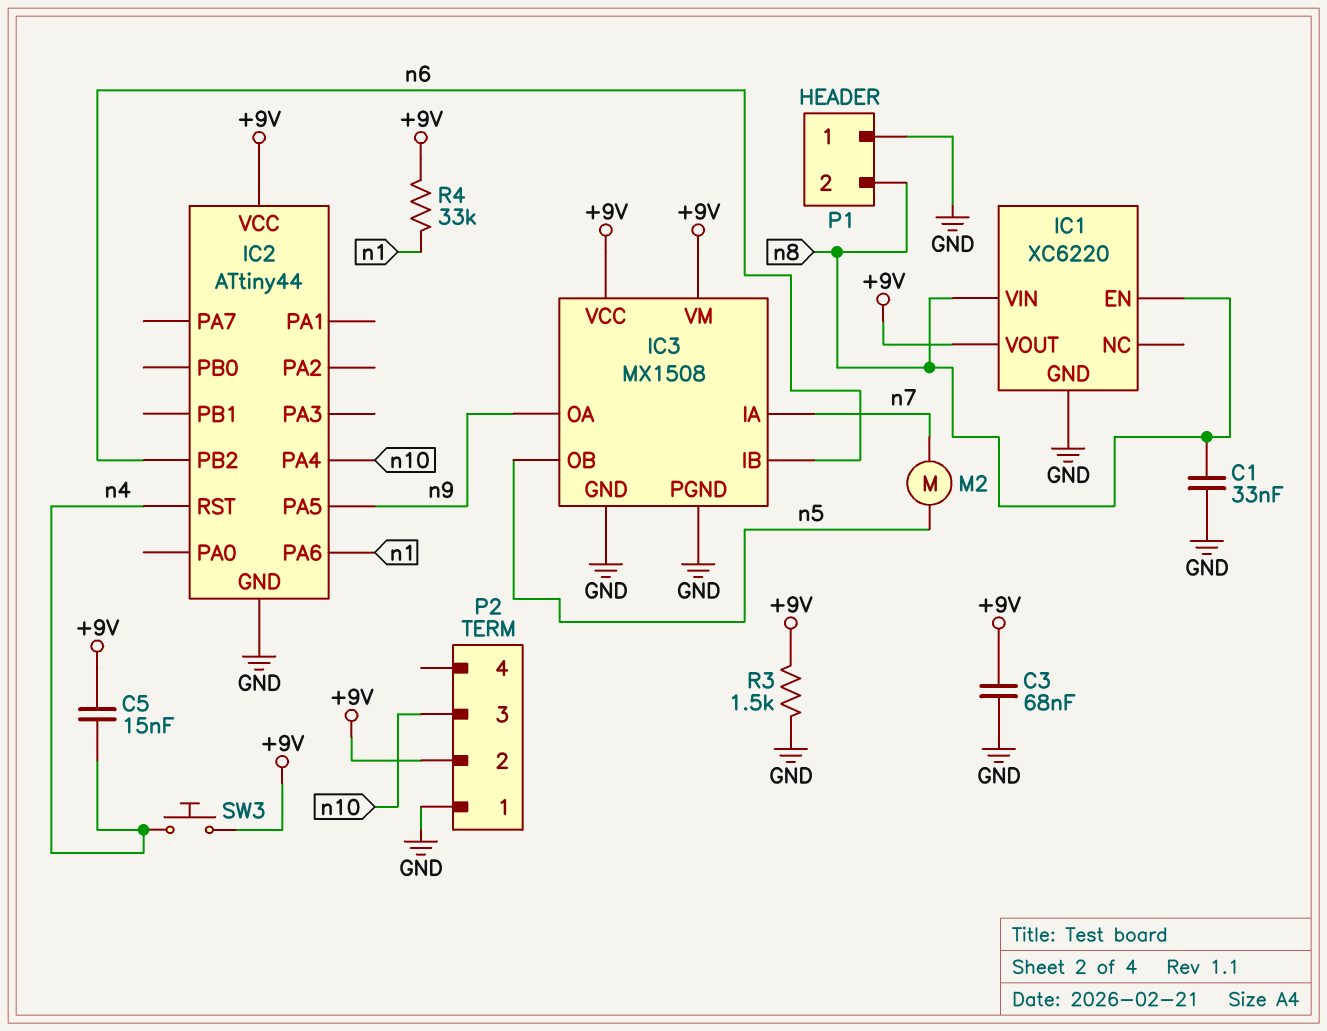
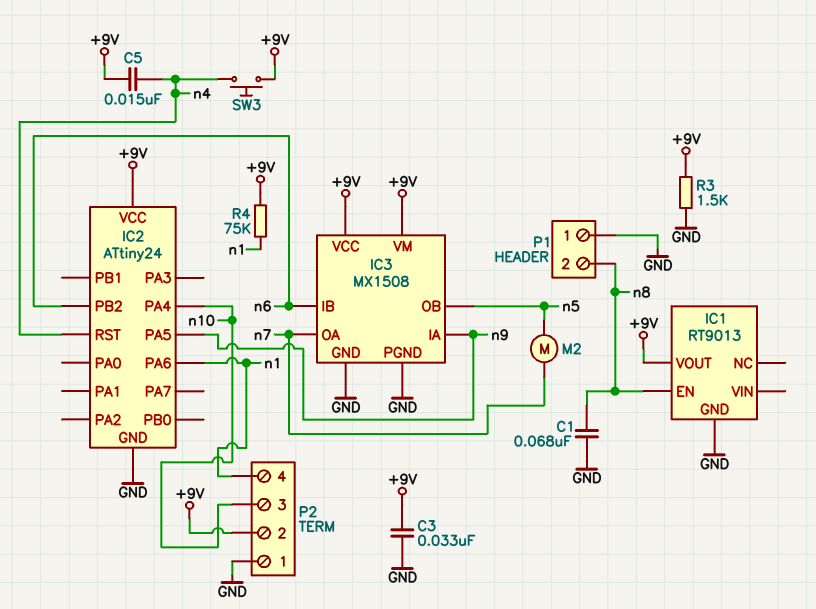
C1: 33nF (GND, n8) -> 68nF (GND, n8)
C3: 68nF (+9V, GND) -> 33nF (+9V, GND)
IC1: XC6220 -> RT9013
IC1 pin VIN: n8 -> none
IC2: ATtiny44 -> ATtiny24
IC3 pin IA: n7 -> n9
IC3 pin OA: n9 -> n7
P2 pin 4: none -> n1
R4: 33k (+9V, n1) -> 75k (+9V, n1)

